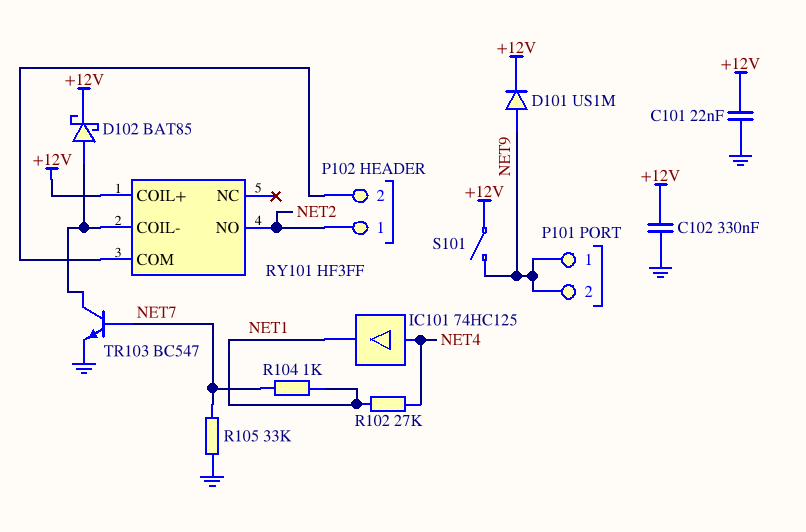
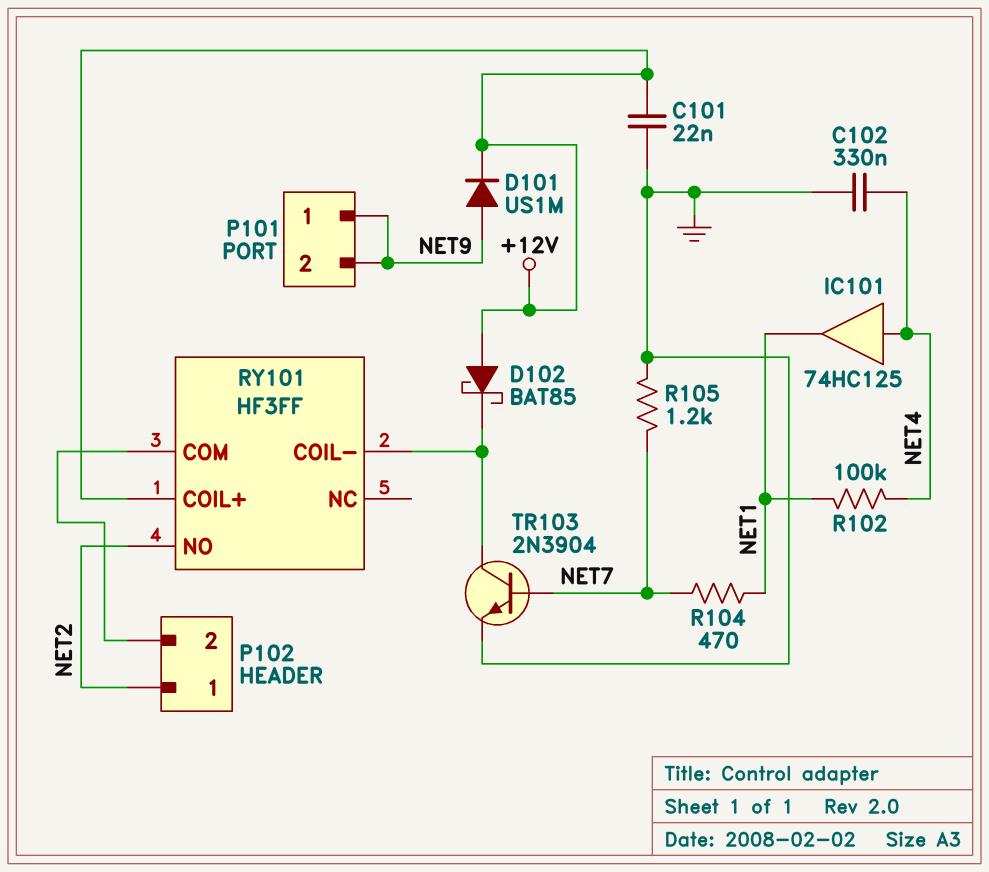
C102: 330nF (+12V, GND) -> 330nF (GND, NET4)
D102: schottky BAT85 (A RY101/COIL-, K +12V) -> schottky BAT85 (A +12V, K RY101/COIL-)
R102: 27k (NET1, NET4) -> 100k (NET1, NET4)
R104: 1k (NET1, NET7) -> 470 (NET1, NET7)
R105: 33k (GND, NET7) -> 1.2k (GND, NET7)
S101: switch (+12V, NET9) -> none
TR103: NPN BC547 (B NET7, C RY101/COIL-, E GND) -> NPN 2N3904 (B NET7, C RY101/COIL-, E GND)

